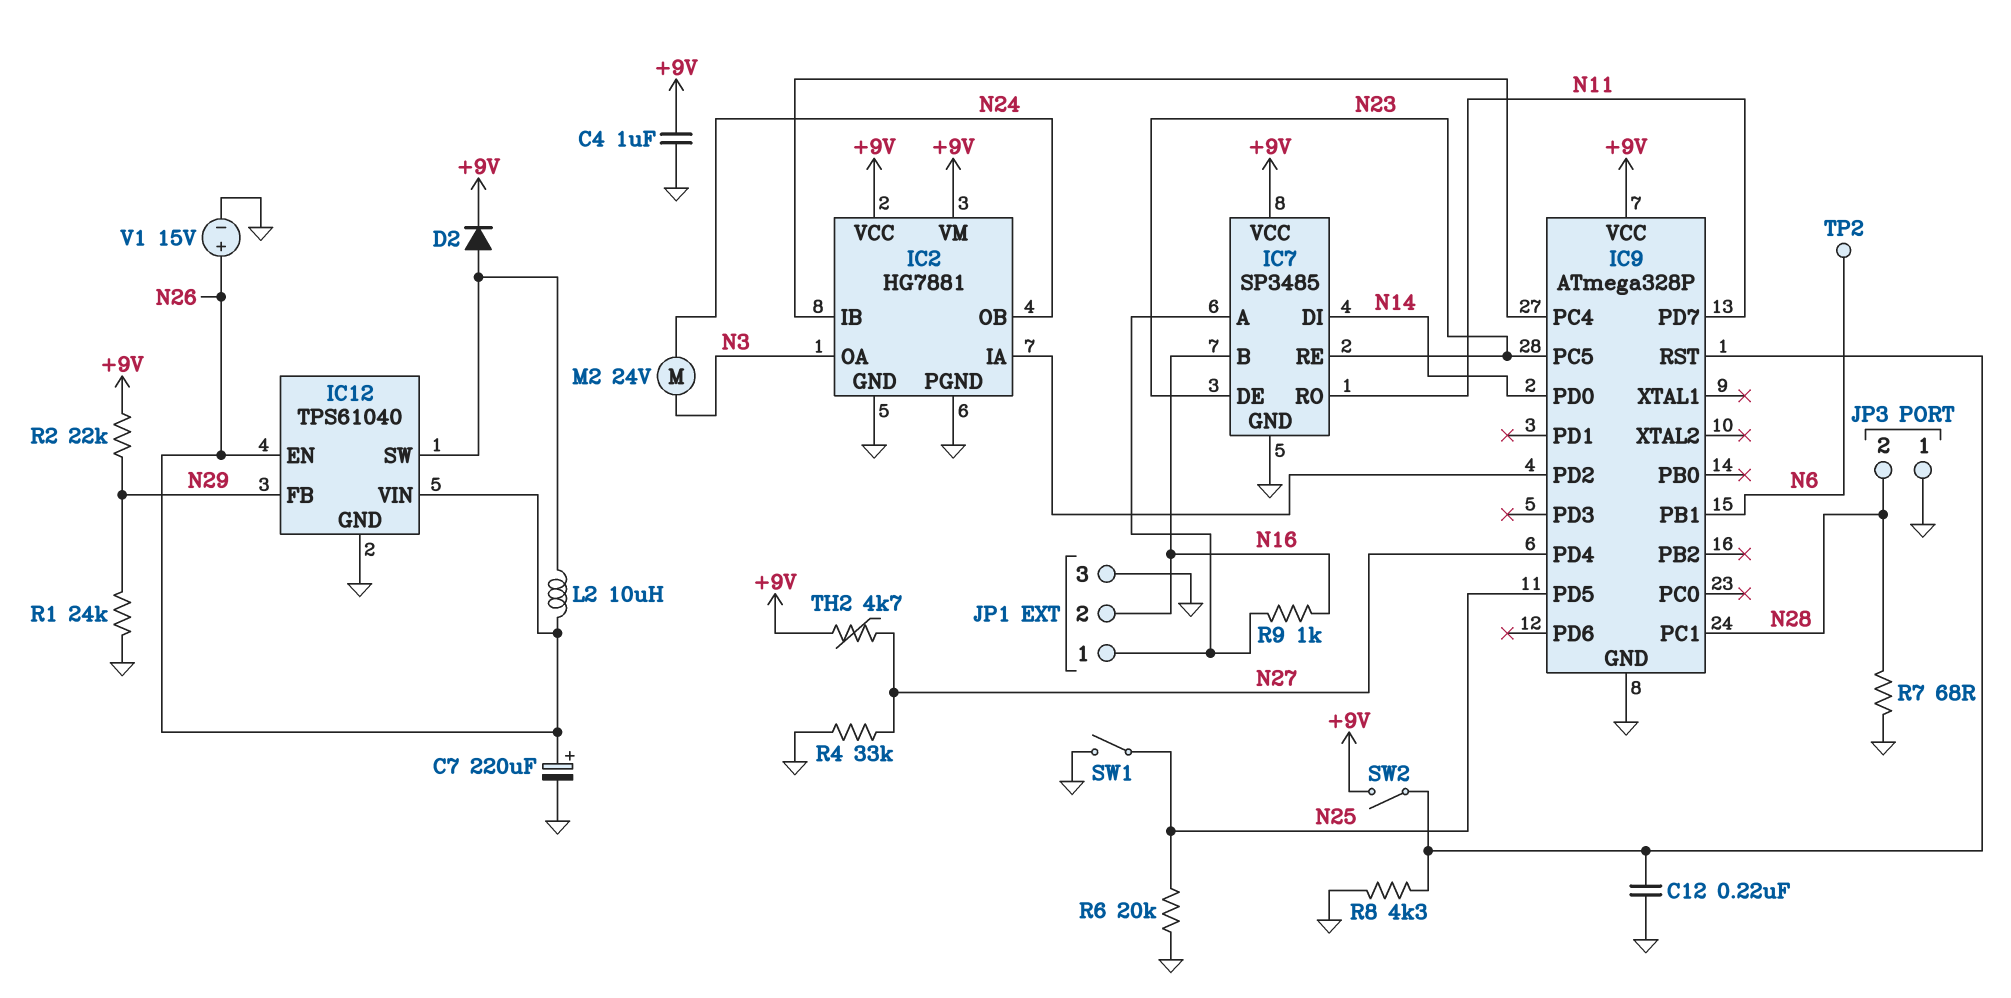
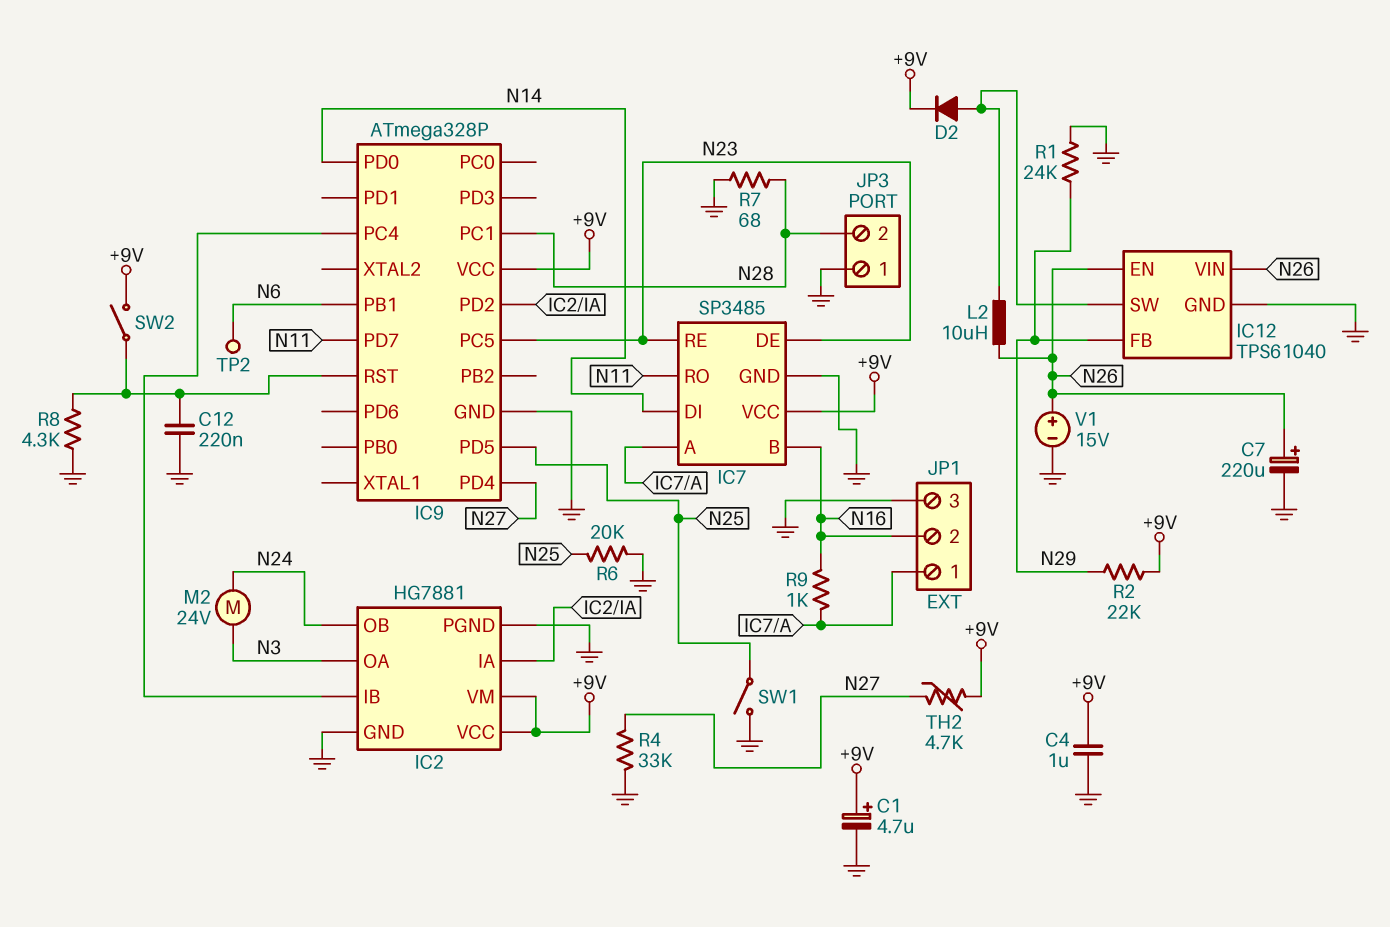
C1: none -> 4.7uF (plus +9V, minus GND)

